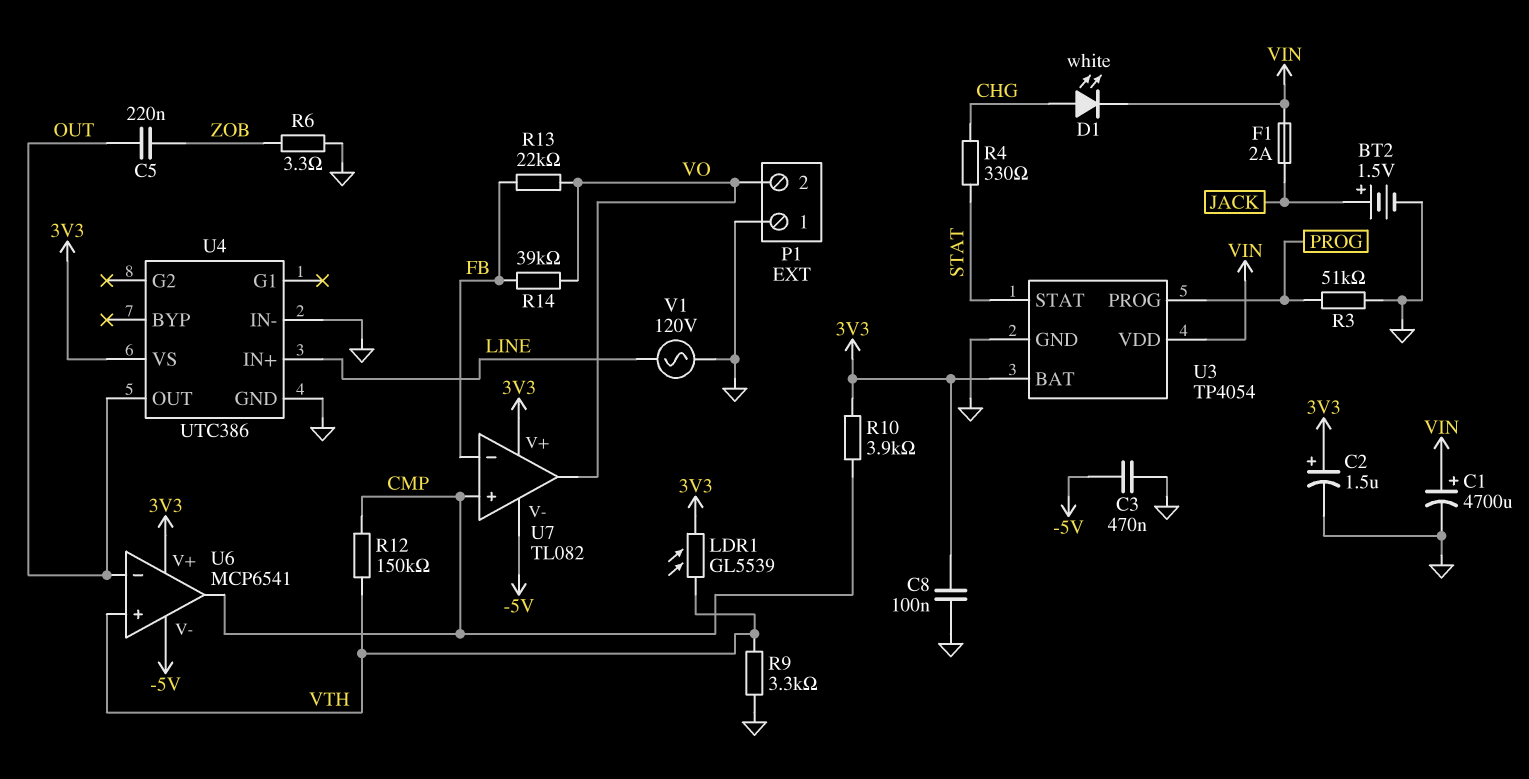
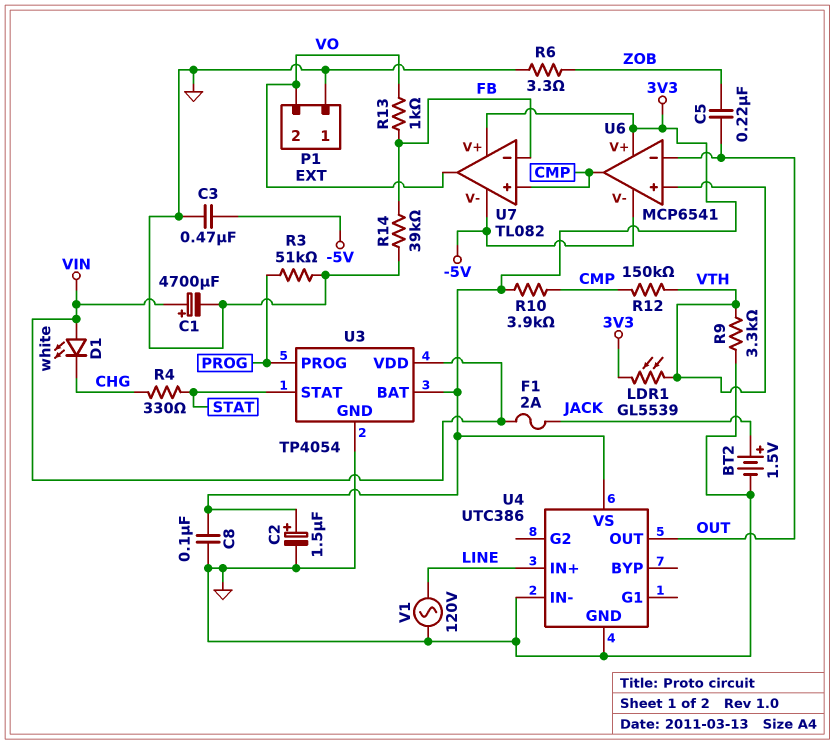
D1: LED white (A CHG, K VIN) -> LED white (A VIN, K CHG)
R13: 22k (FB, VO) -> 1k (FB, VO)
R14: 39k (FB, VO) -> 39k (FB, GND)

